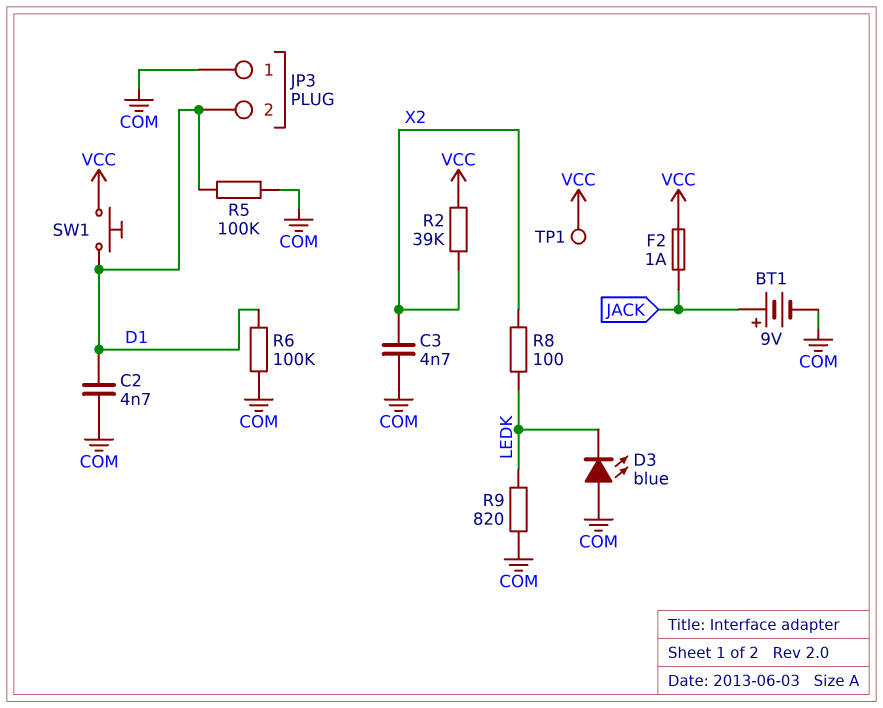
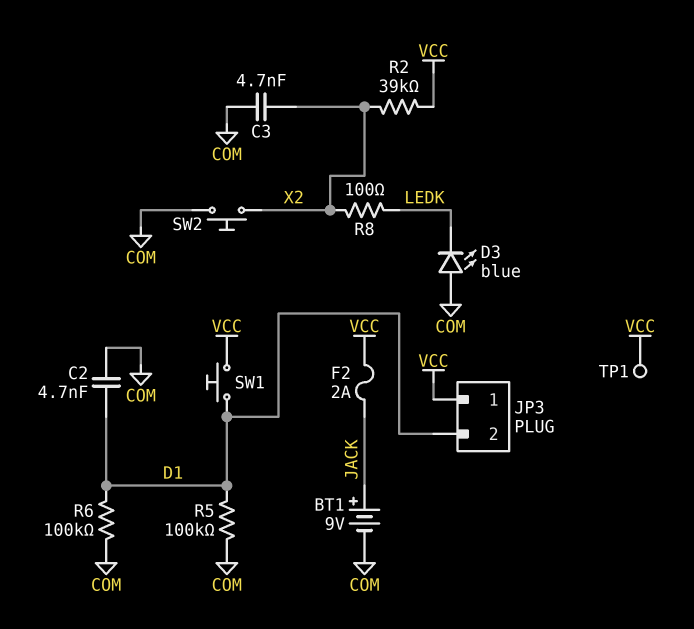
F2: 1A (JACK, VCC) -> 2A (JACK, VCC)
JP3 pin 1: COM -> VCC
R9: 820 (COM, LEDK) -> none
SW2: none -> button (COM, X2)

